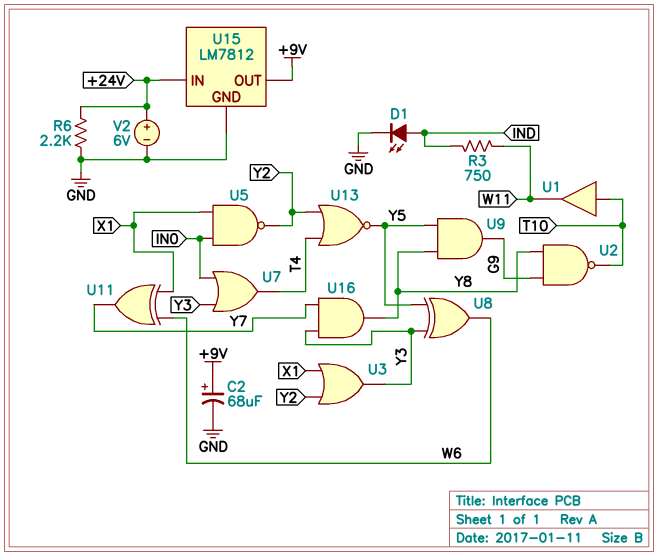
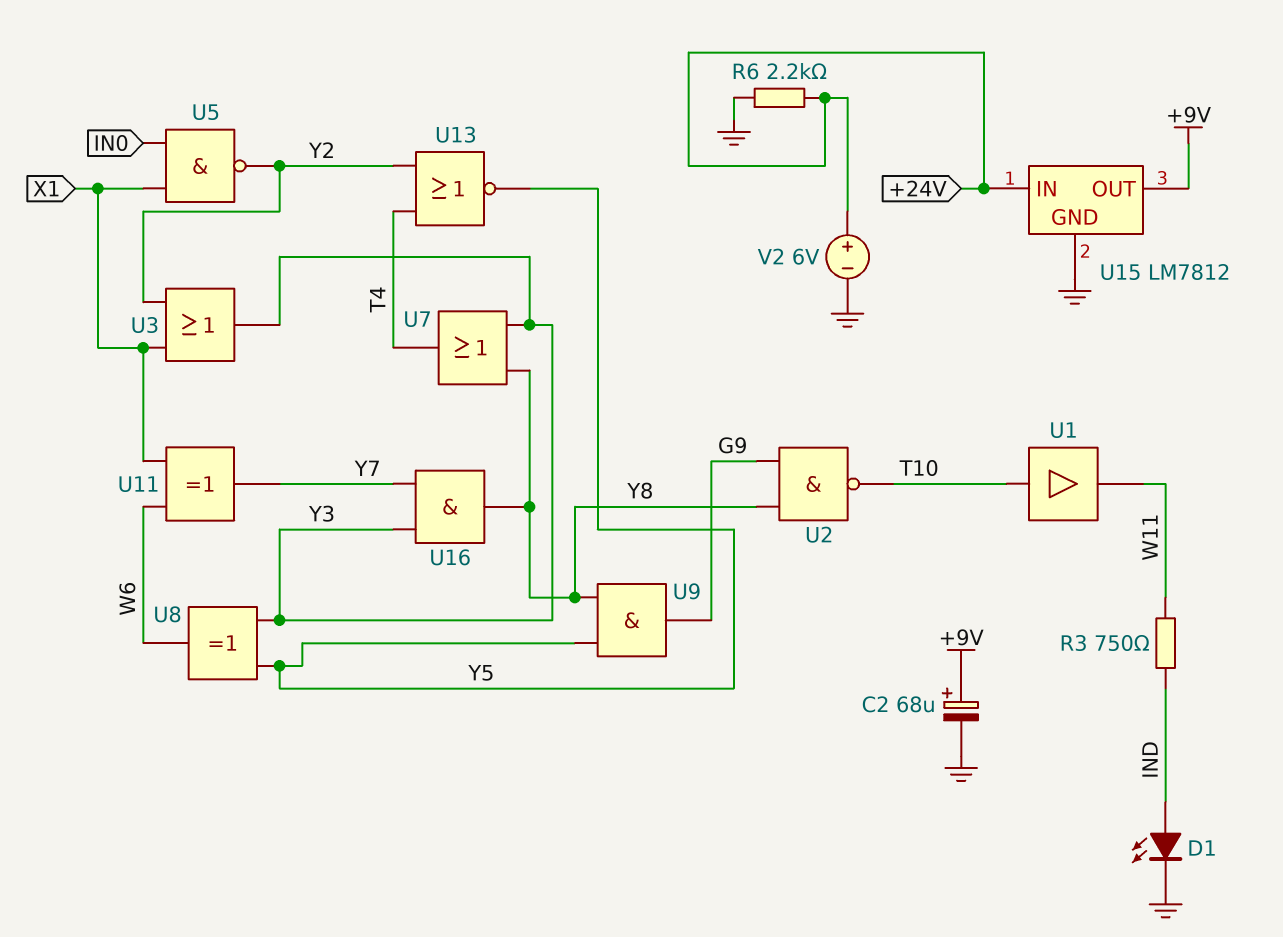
U7: OR (in IN0, in Y3, out T4) -> OR (in Y3, in Y8, out T4)

